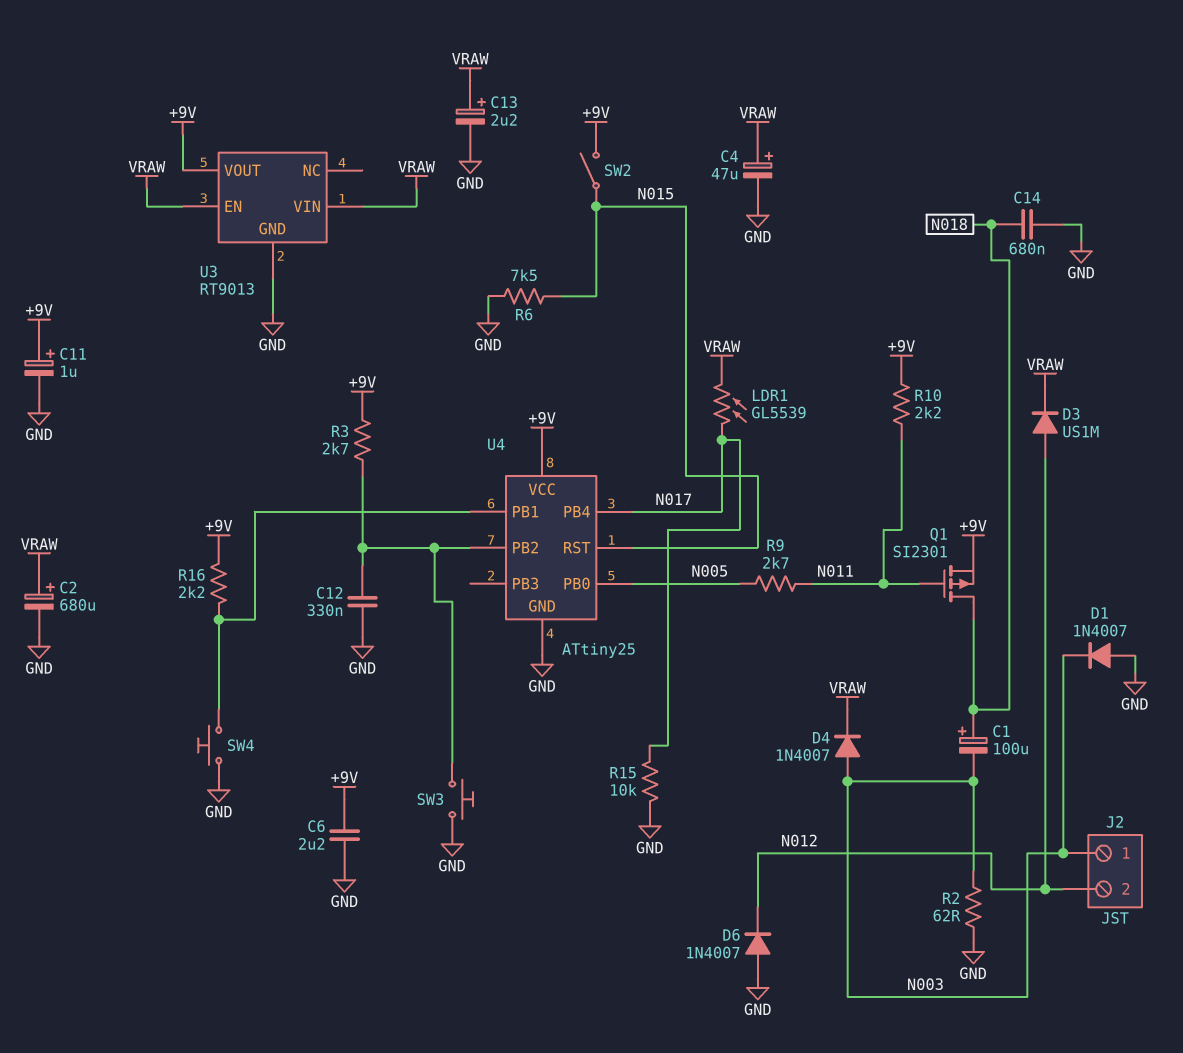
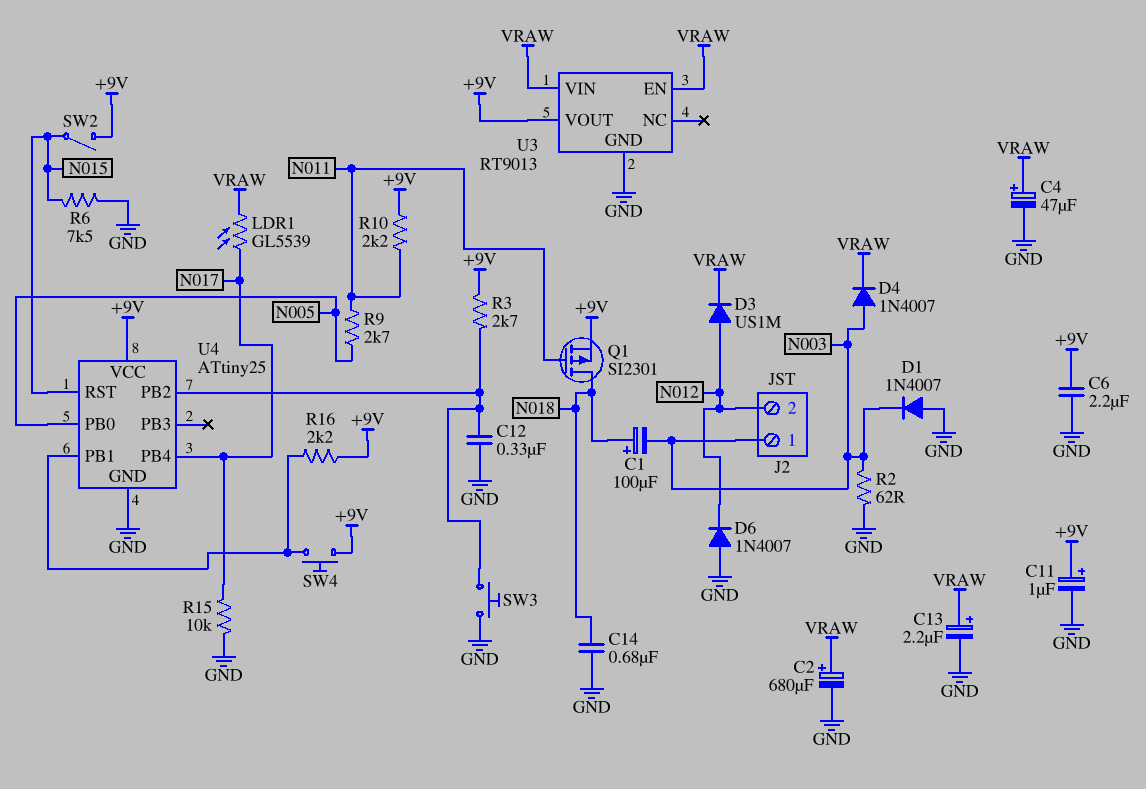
SW4: button (GND, U4/PB1) -> button (+9V, U4/PB1)

